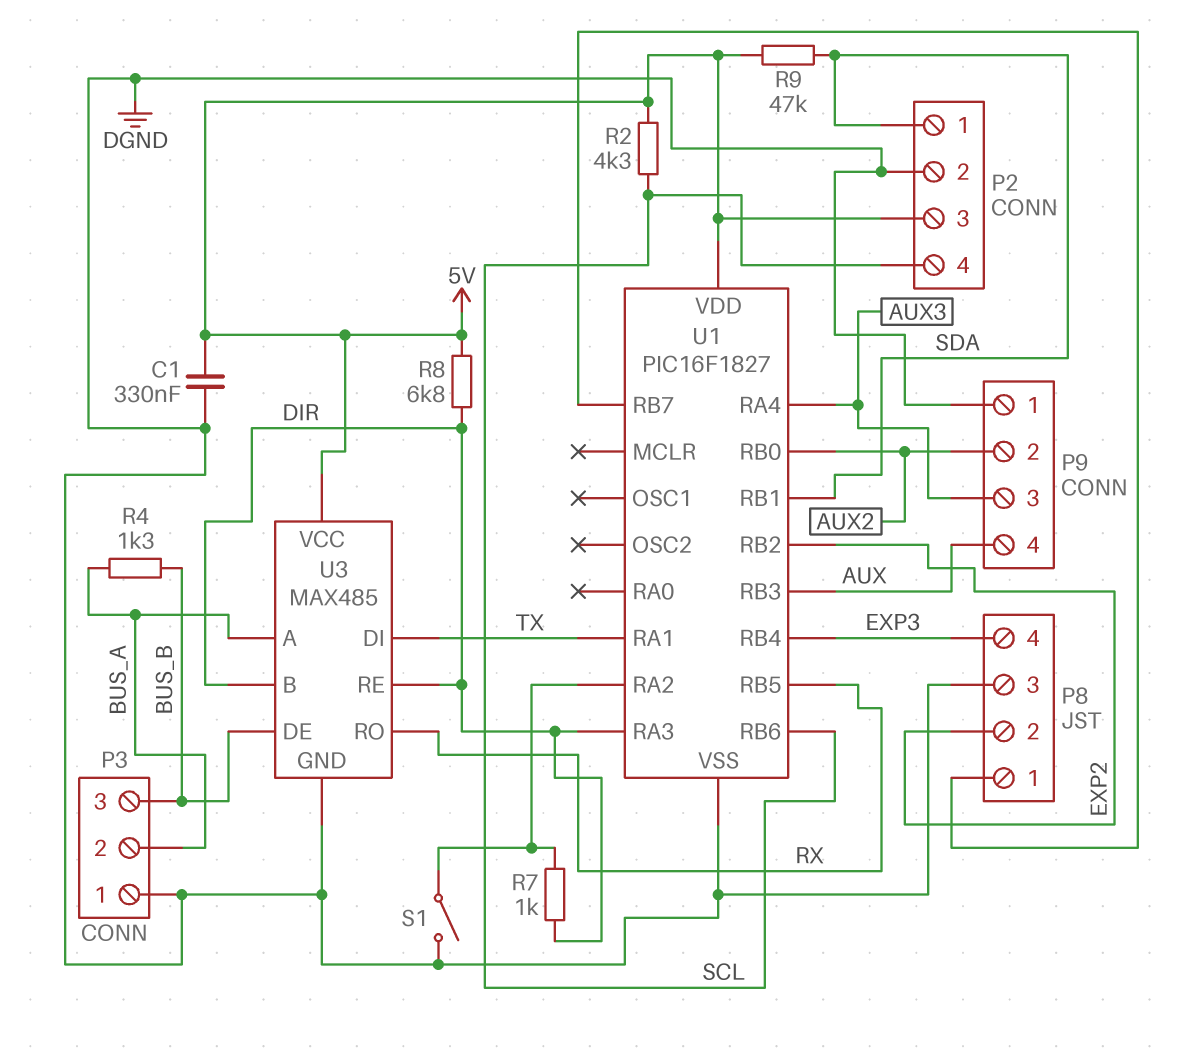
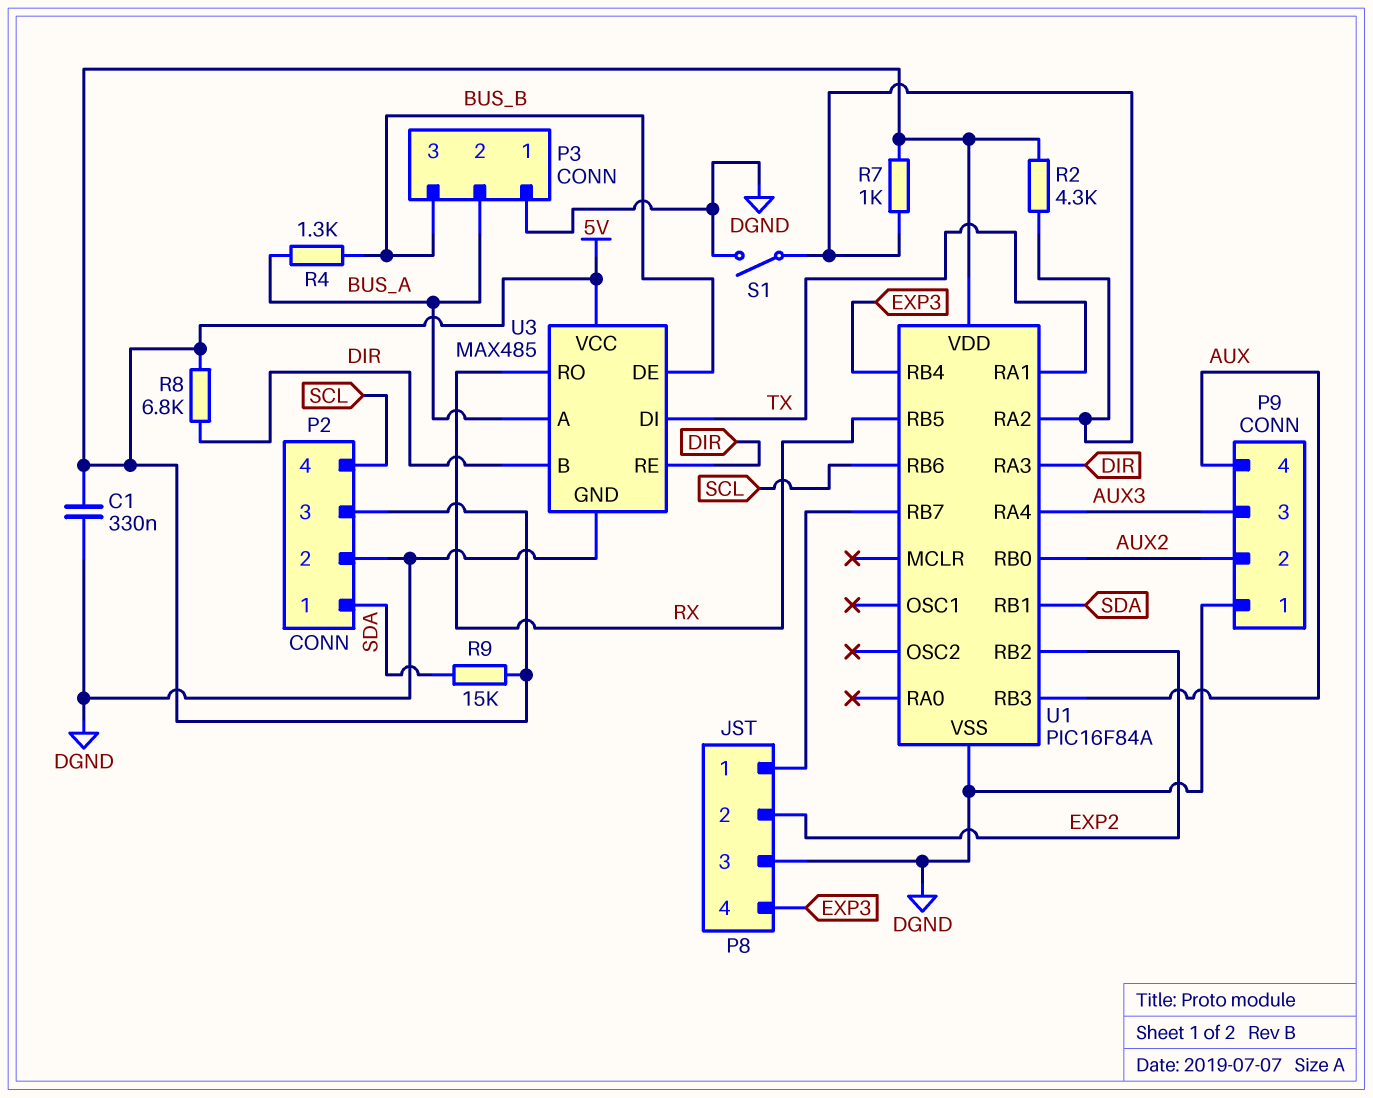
R2: 4.3k (5V, SCL) -> 4.3k (5V, U1/RA2)
R7: 1k (DIR, U1/RA2) -> 1k (5V, U1/RA2)
R9: 47k (5V, SDA) -> 15k (5V, SDA)
U1: PIC16F1827 -> PIC16F84A

